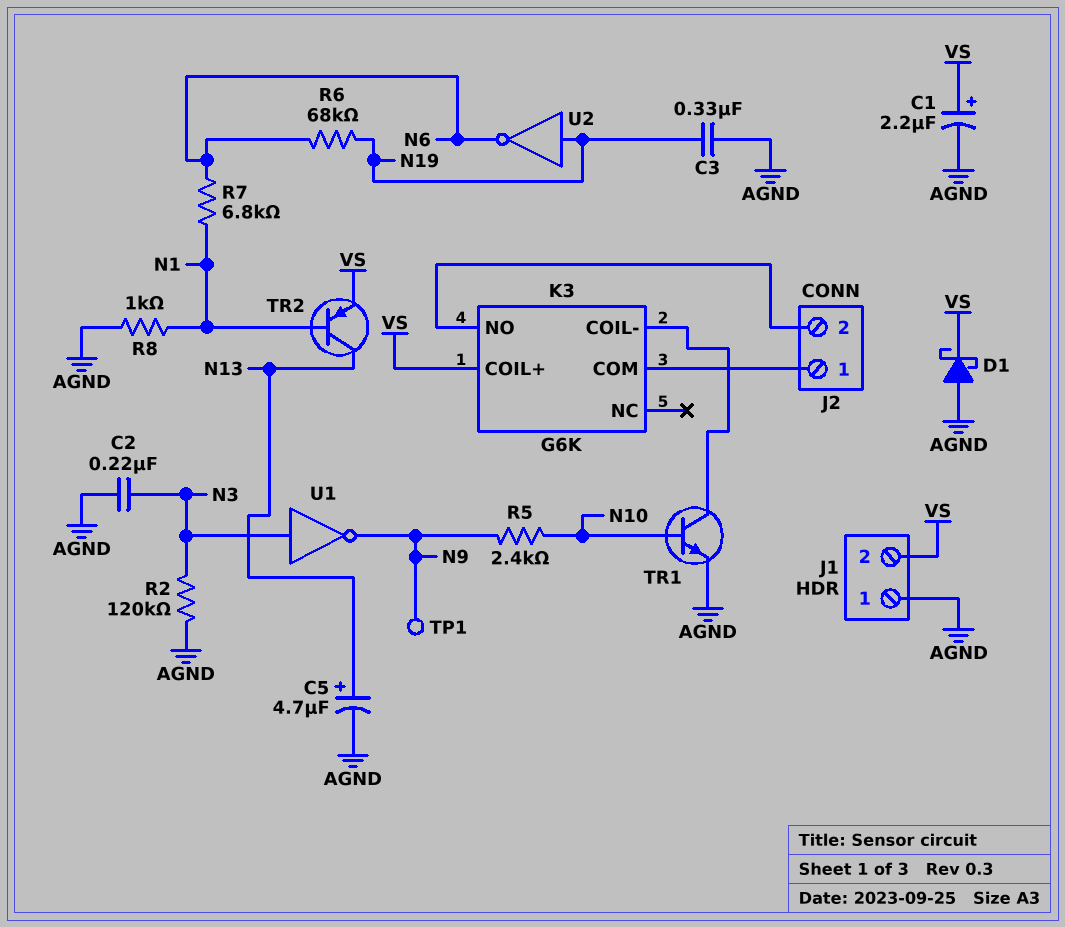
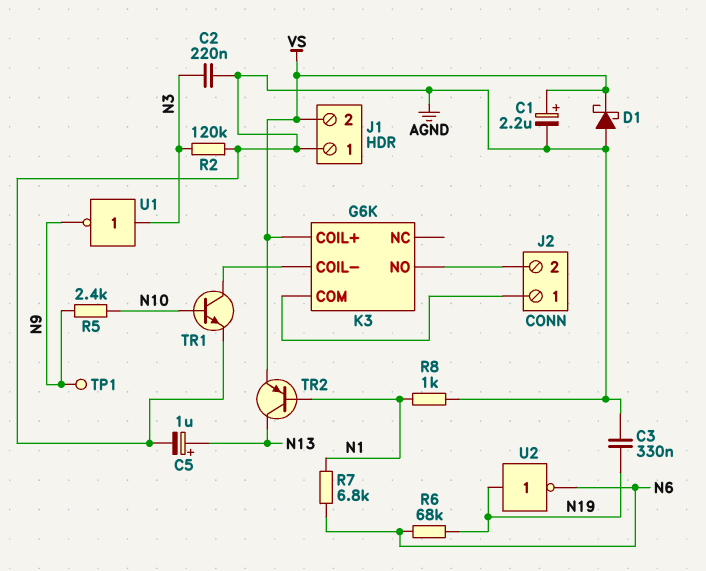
C5: 4.7uF (plus N13, minus AGND) -> 1uF (plus N13, minus AGND)

